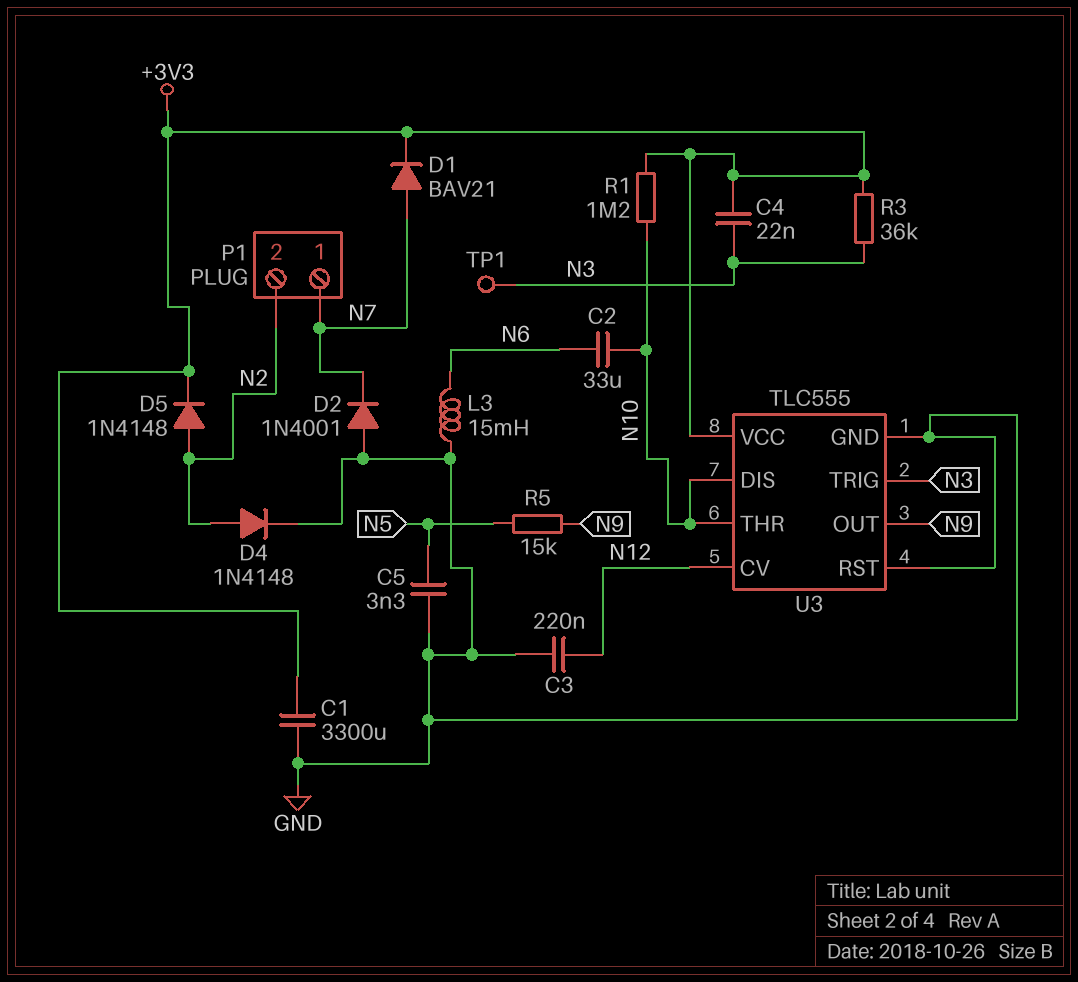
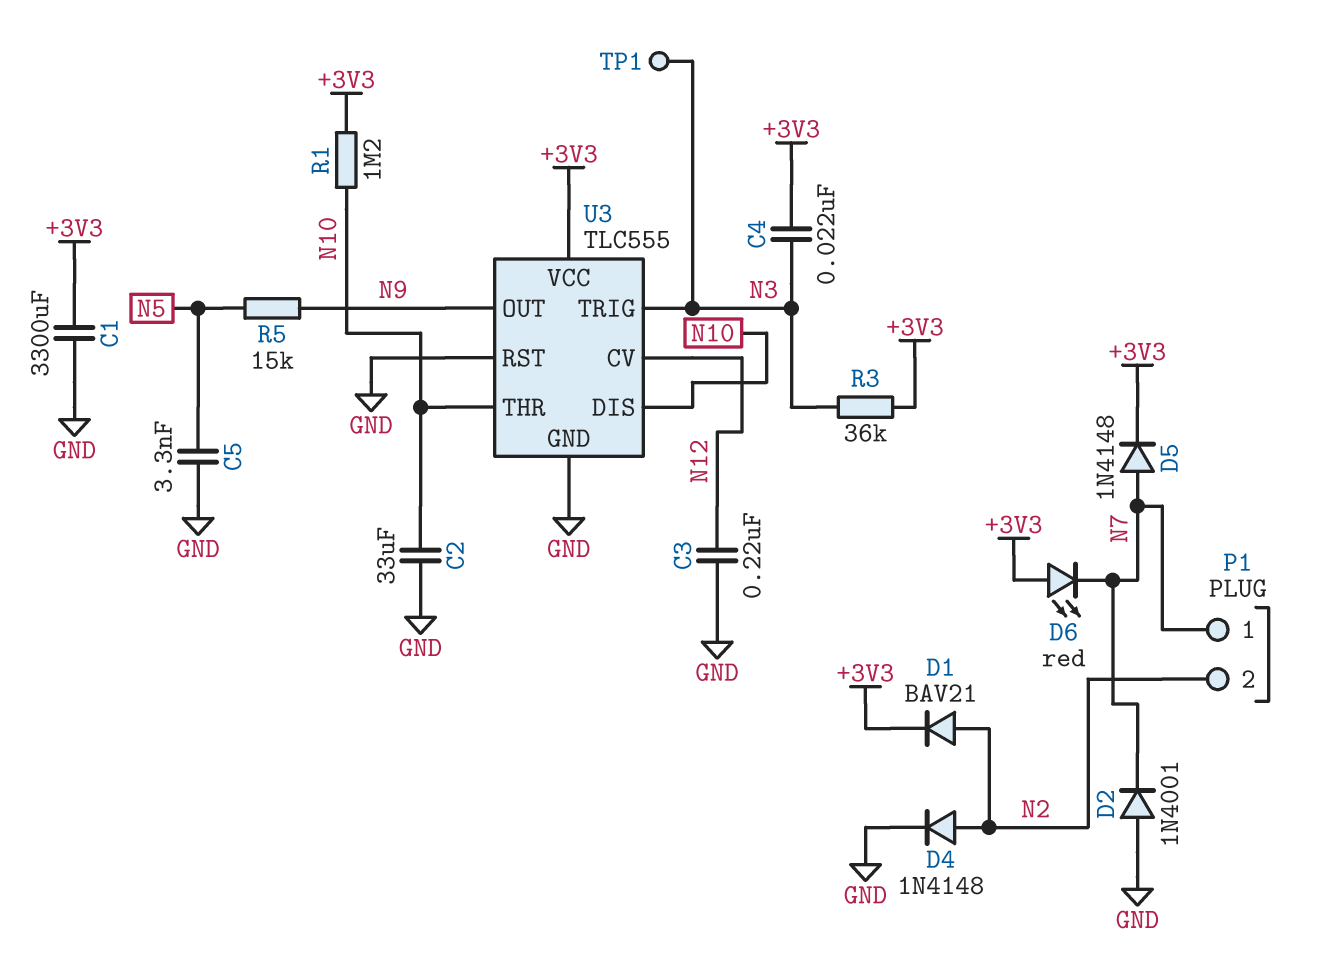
C2: 33uF (N6, N10) -> 33uF (GND, N10)
D1: diode BAV21 (A N7, K +3V3) -> diode BAV21 (A N2, K +3V3)
D5: diode 1N4148 (A N2, K +3V3) -> diode 1N4148 (A N7, K +3V3)
D6: none -> LED red (A +3V3, K N7)
L3: 15mH (GND, N6) -> none

